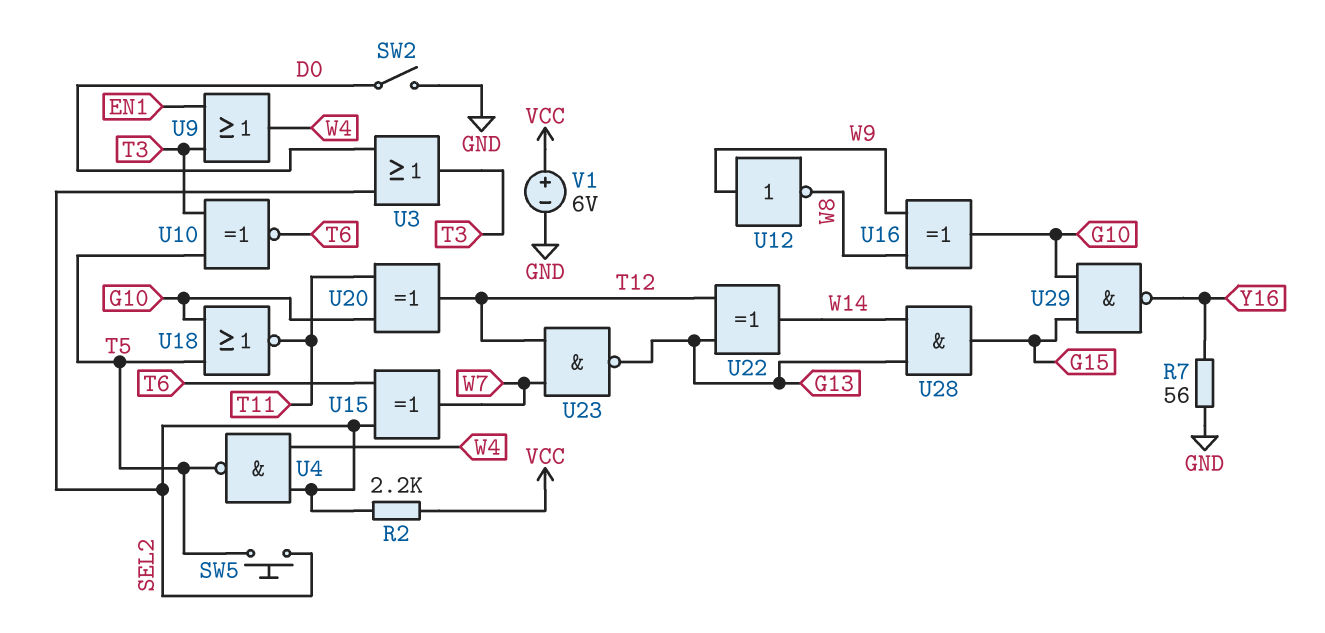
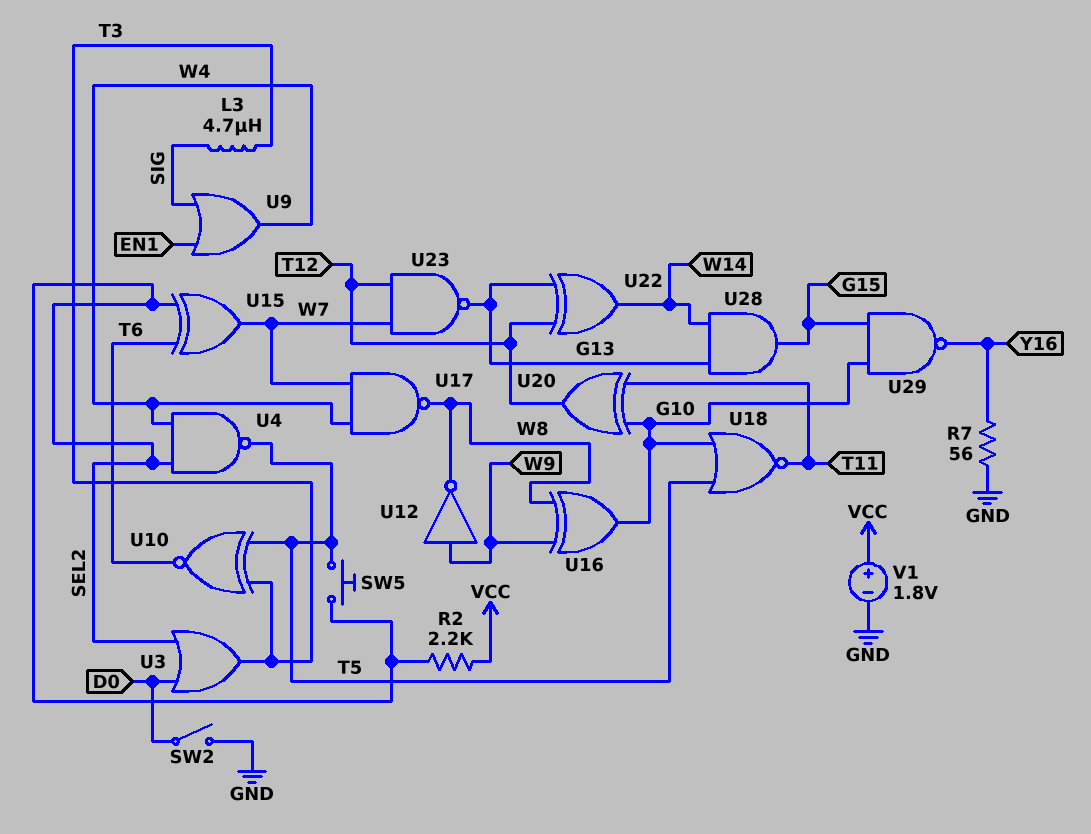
L3: none -> 4.7uH (SIG, T3)
U9: OR (in EN1, in T3, out W4) -> OR (in EN1, in SIG, out W4)
U17: none -> NAND (in W4, in W7, out W8)
V1: 6V (plus VCC, minus GND) -> 1.8V (plus VCC, minus GND)

